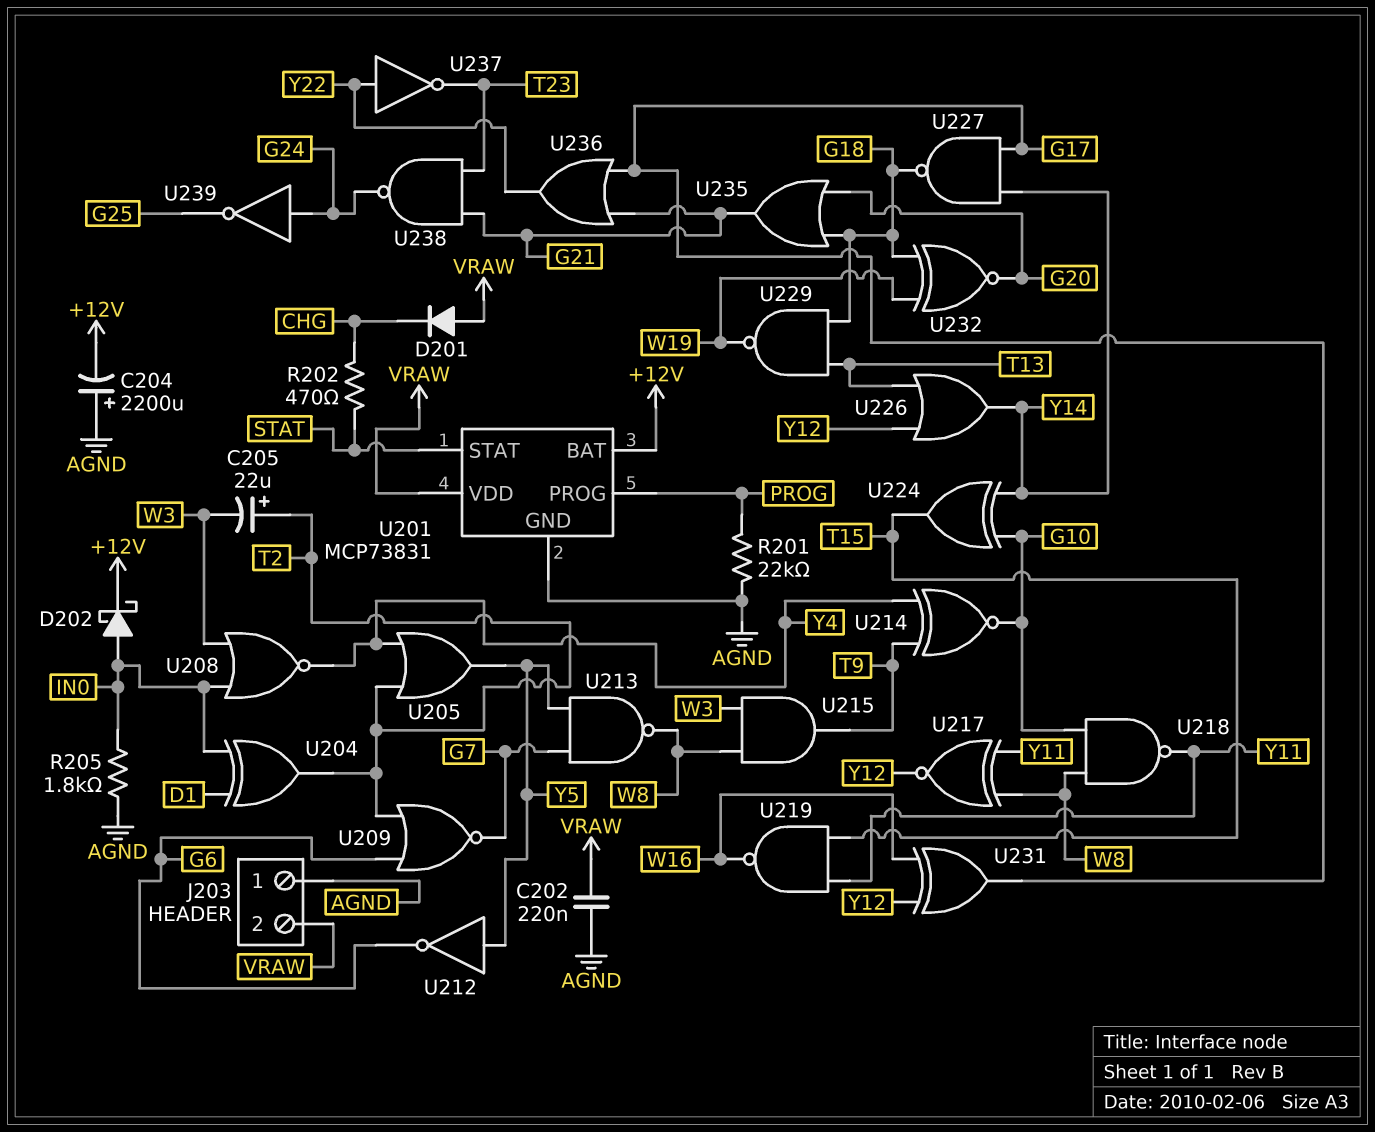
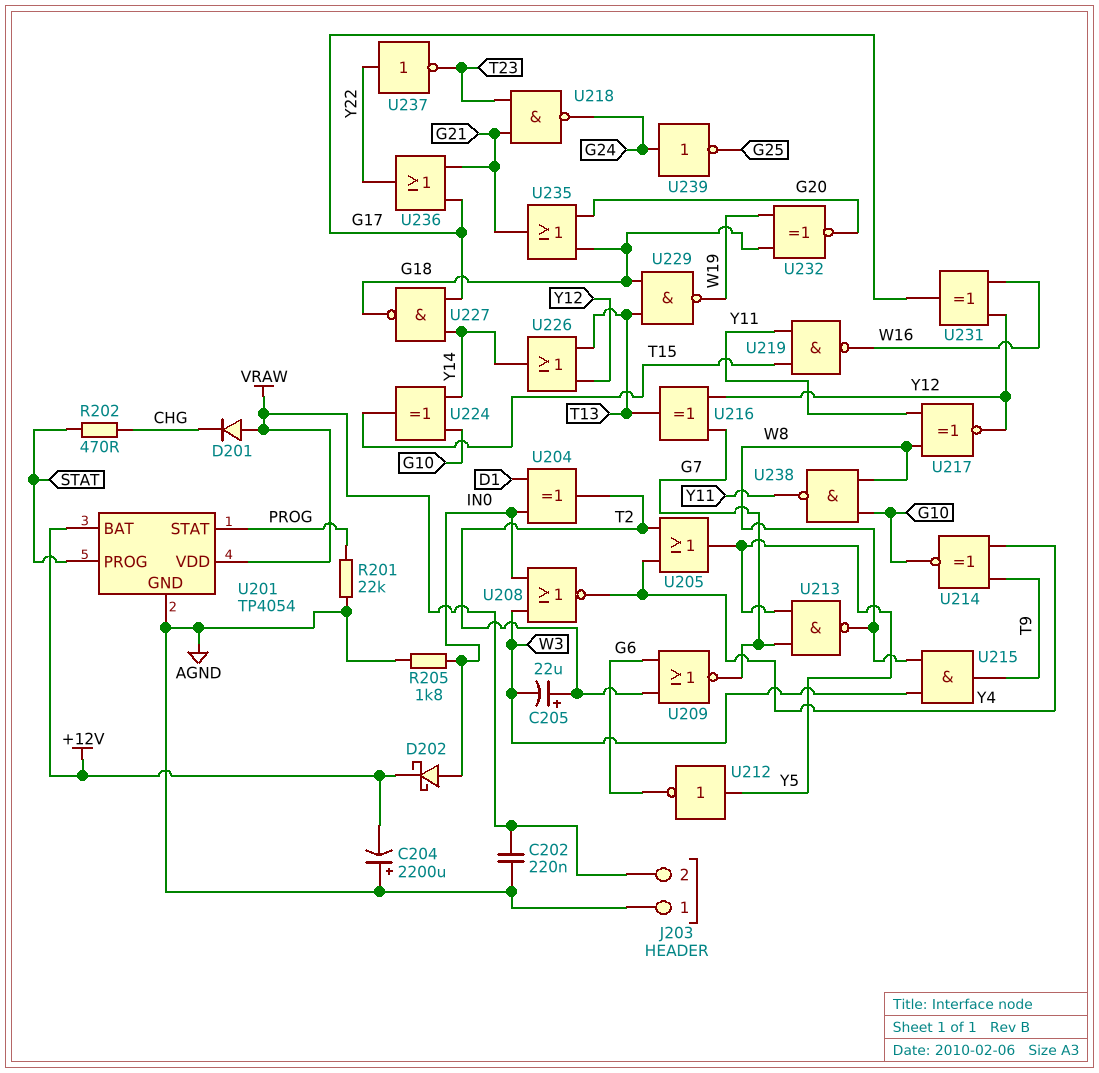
U201: MCP73831 -> TP4054
U201 pin PROG: PROG -> STAT
U201 pin STAT: STAT -> PROG
U216: none -> XOR (in G7, in Y12, out T13)
U218: NAND (in G10, in W8, out Y11) -> NAND (in G21, in T23, out G24)
U238: NAND (in G21, in T23, out G24) -> NAND (in G10, in W8, out Y11)

